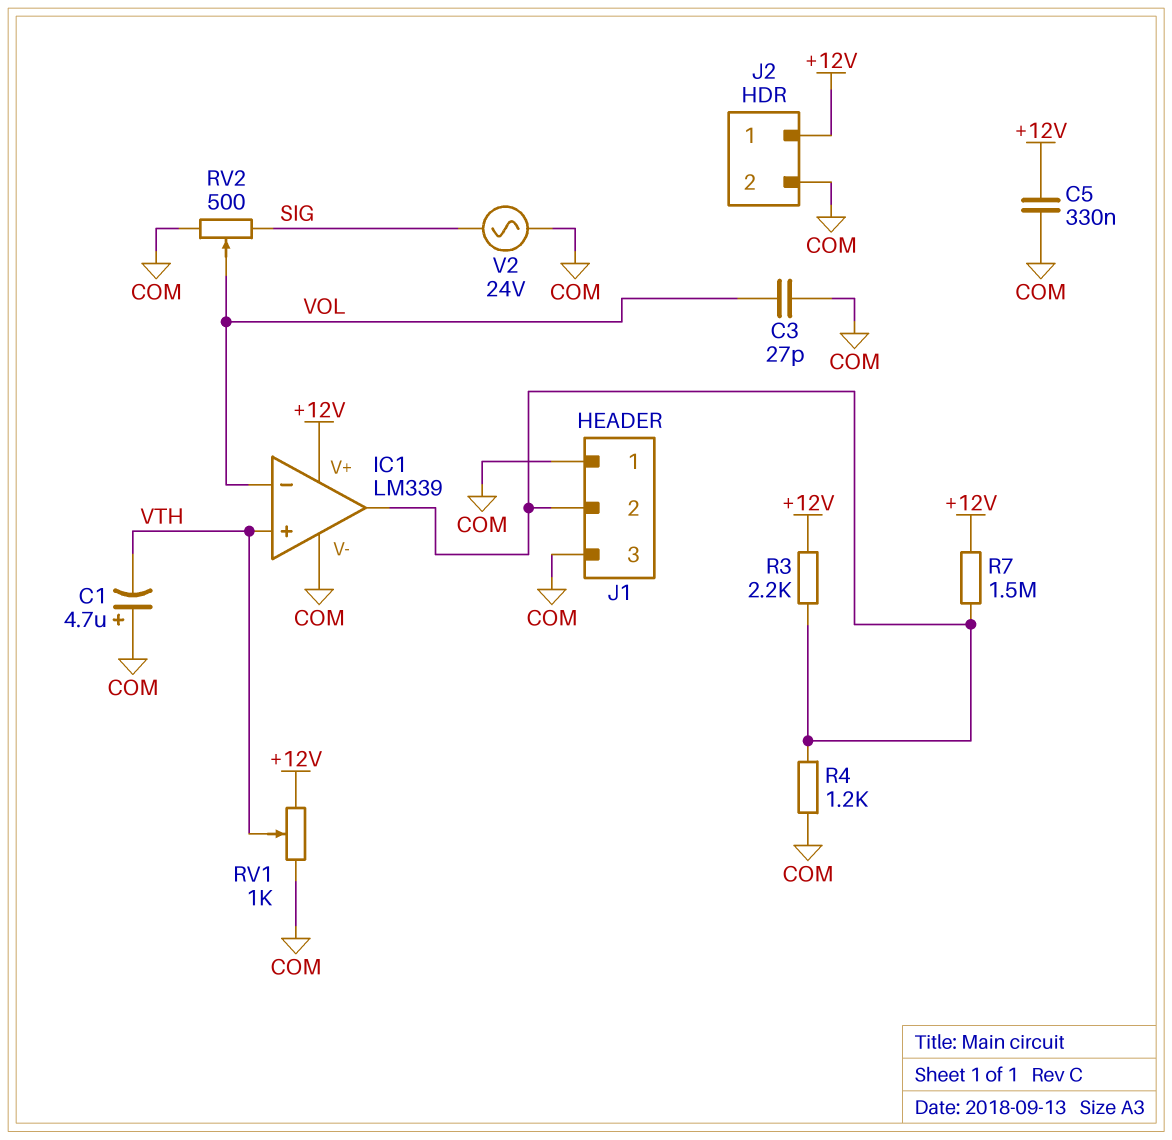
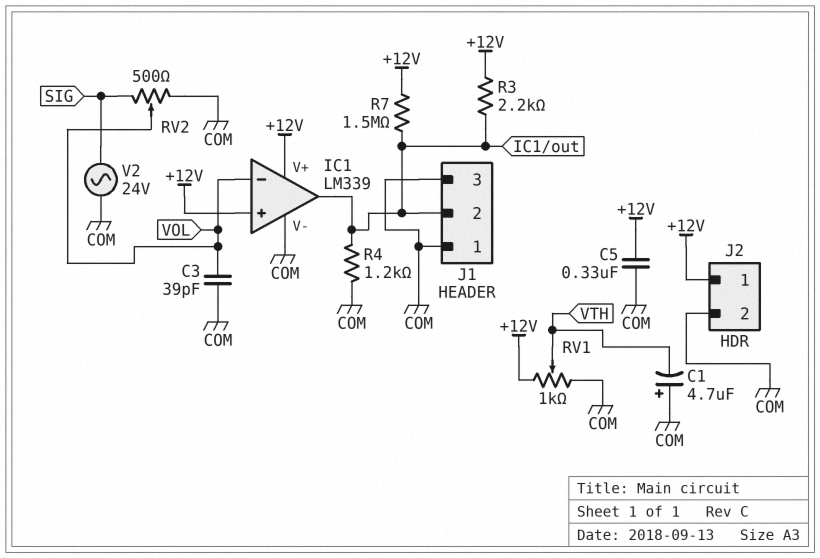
C3: 27pF (COM, VOL) -> 39pF (COM, VOL)
IC1 pin in+: VTH -> +12V

